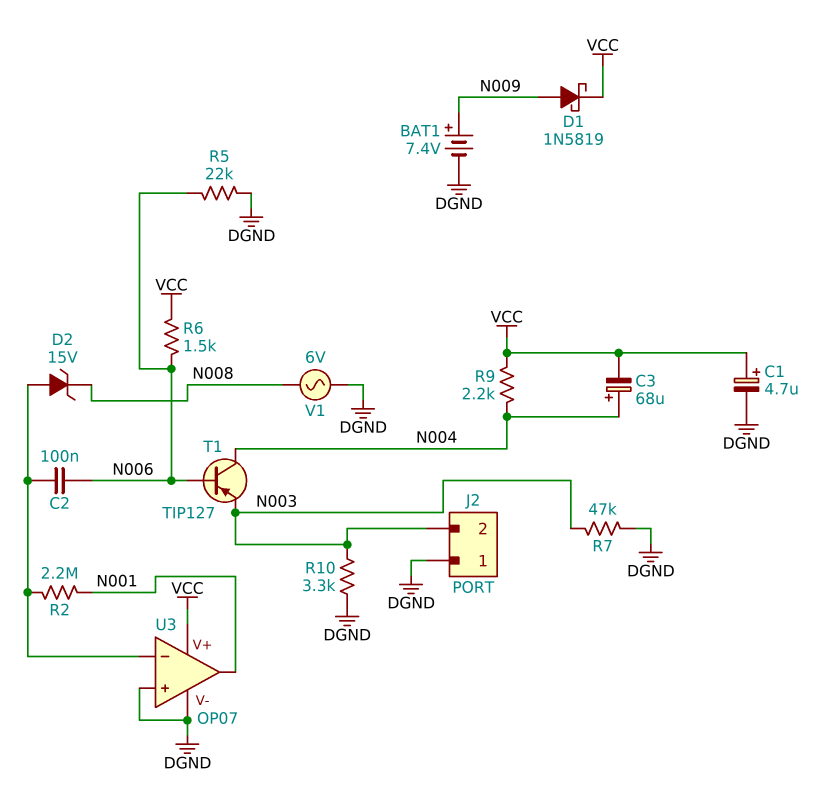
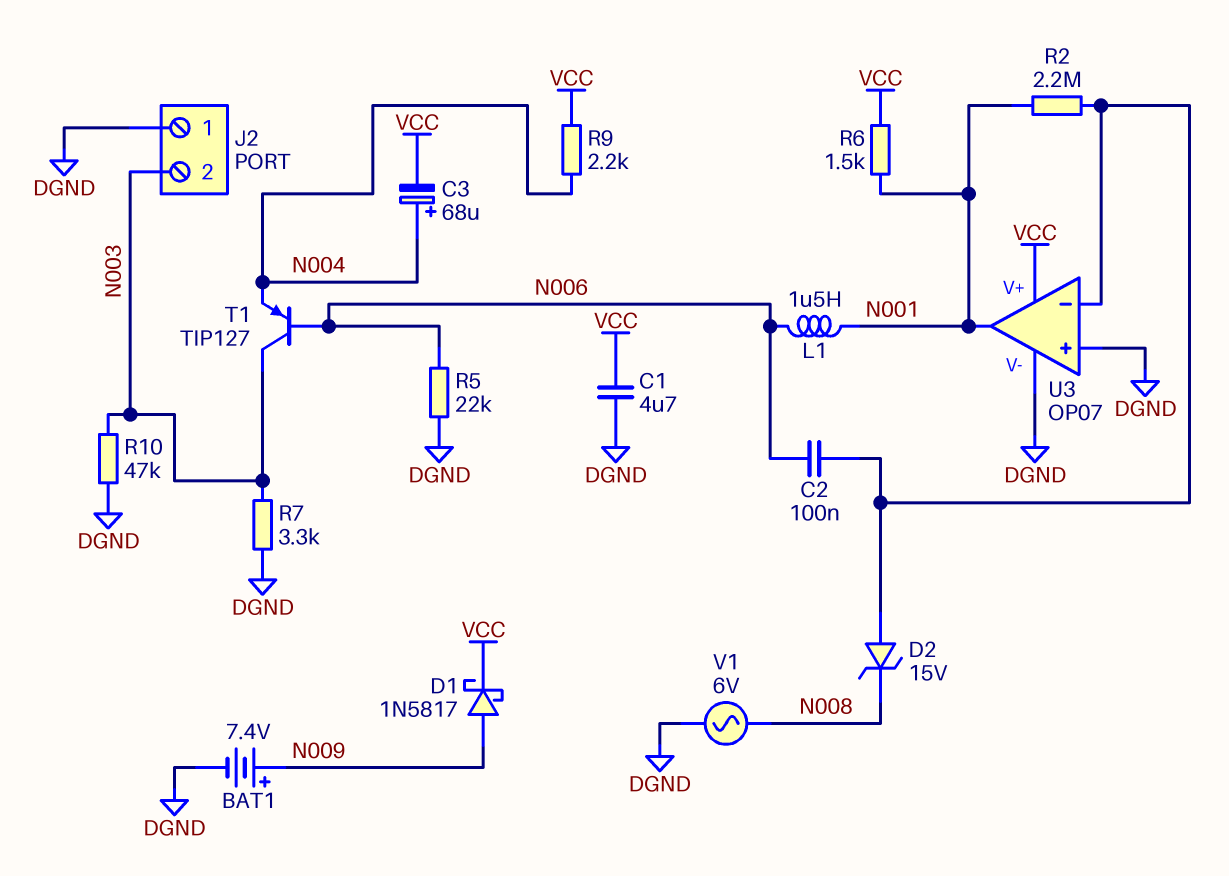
C1: 4.7uF (plus VCC, minus DGND) -> 4.7uF (DGND, VCC)
D1: schottky 1N5819 (A N009, K VCC) -> schottky 1N5817 (A N009, K VCC)
L1: none -> 1.5uH (N001, N006)
R6: 1.5k (N006, VCC) -> 1.5k (N001, VCC)
R7: 47k (DGND, N003) -> 3.3k (DGND, N003)
R10: 3.3k (DGND, N003) -> 47k (DGND, N003)
T1: PNP TIP127 (B N006, C N004, E N003) -> PNP TIP127 (B N006, C N003, E N004)

